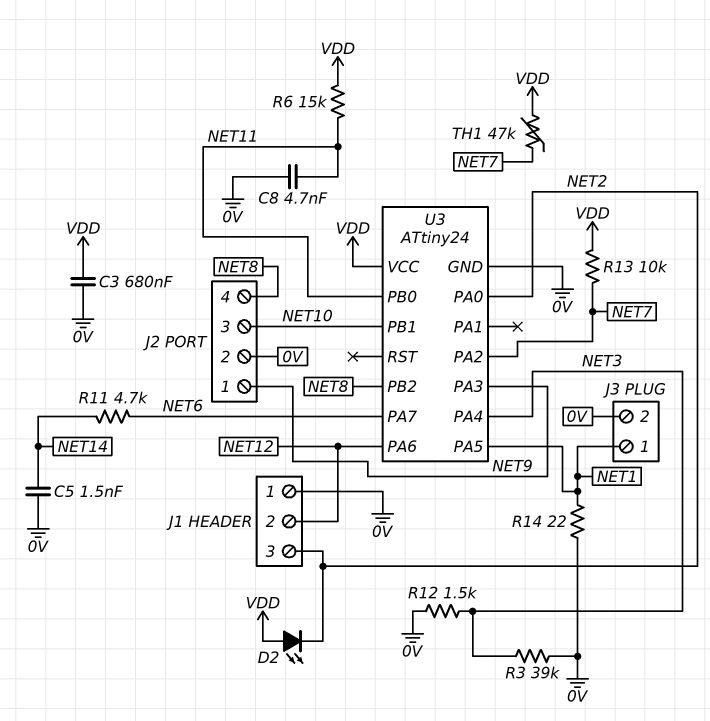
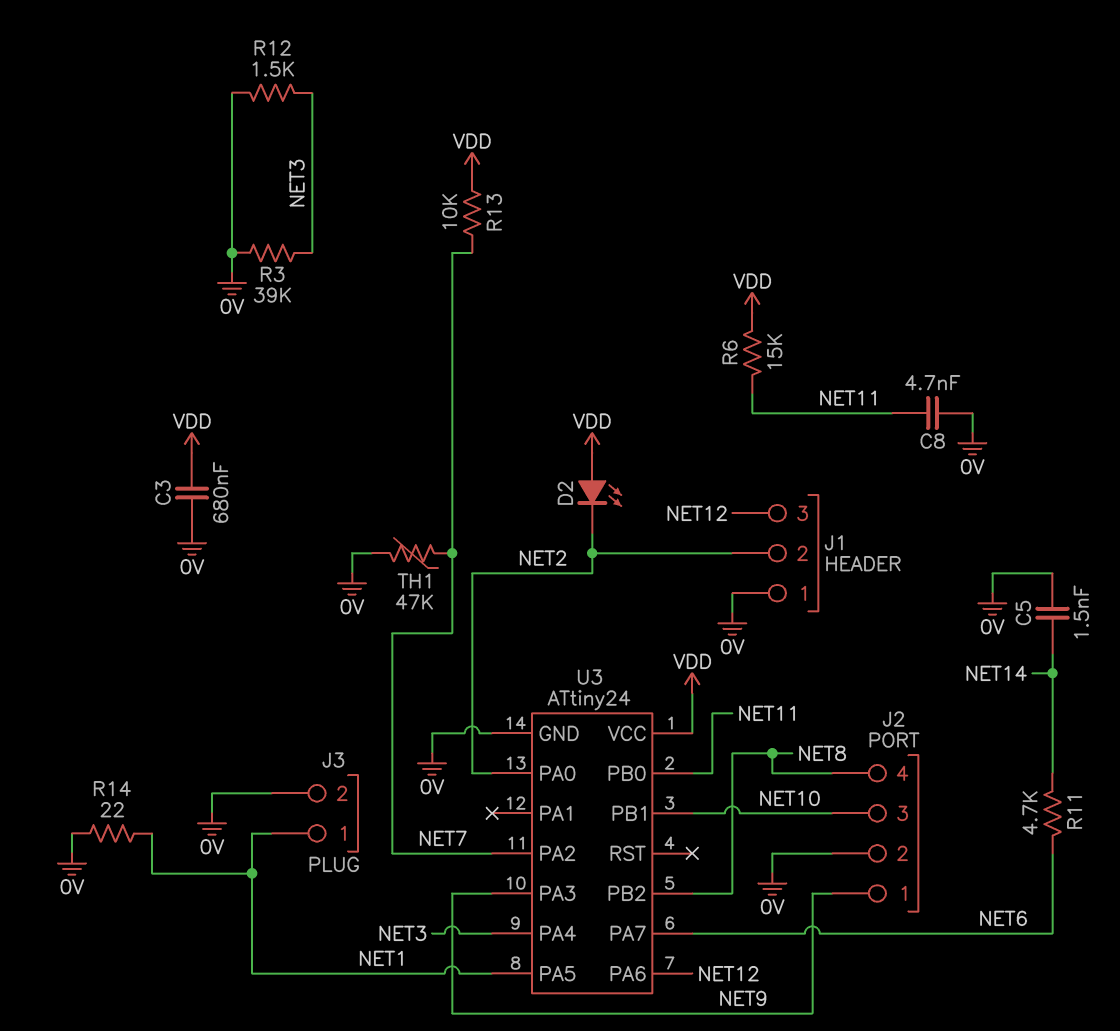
J1 pin 2: NET12 -> NET2
J1 pin 3: NET2 -> NET12
TH1: 47k (NET7, VDD) -> 47k (0V, NET7)

